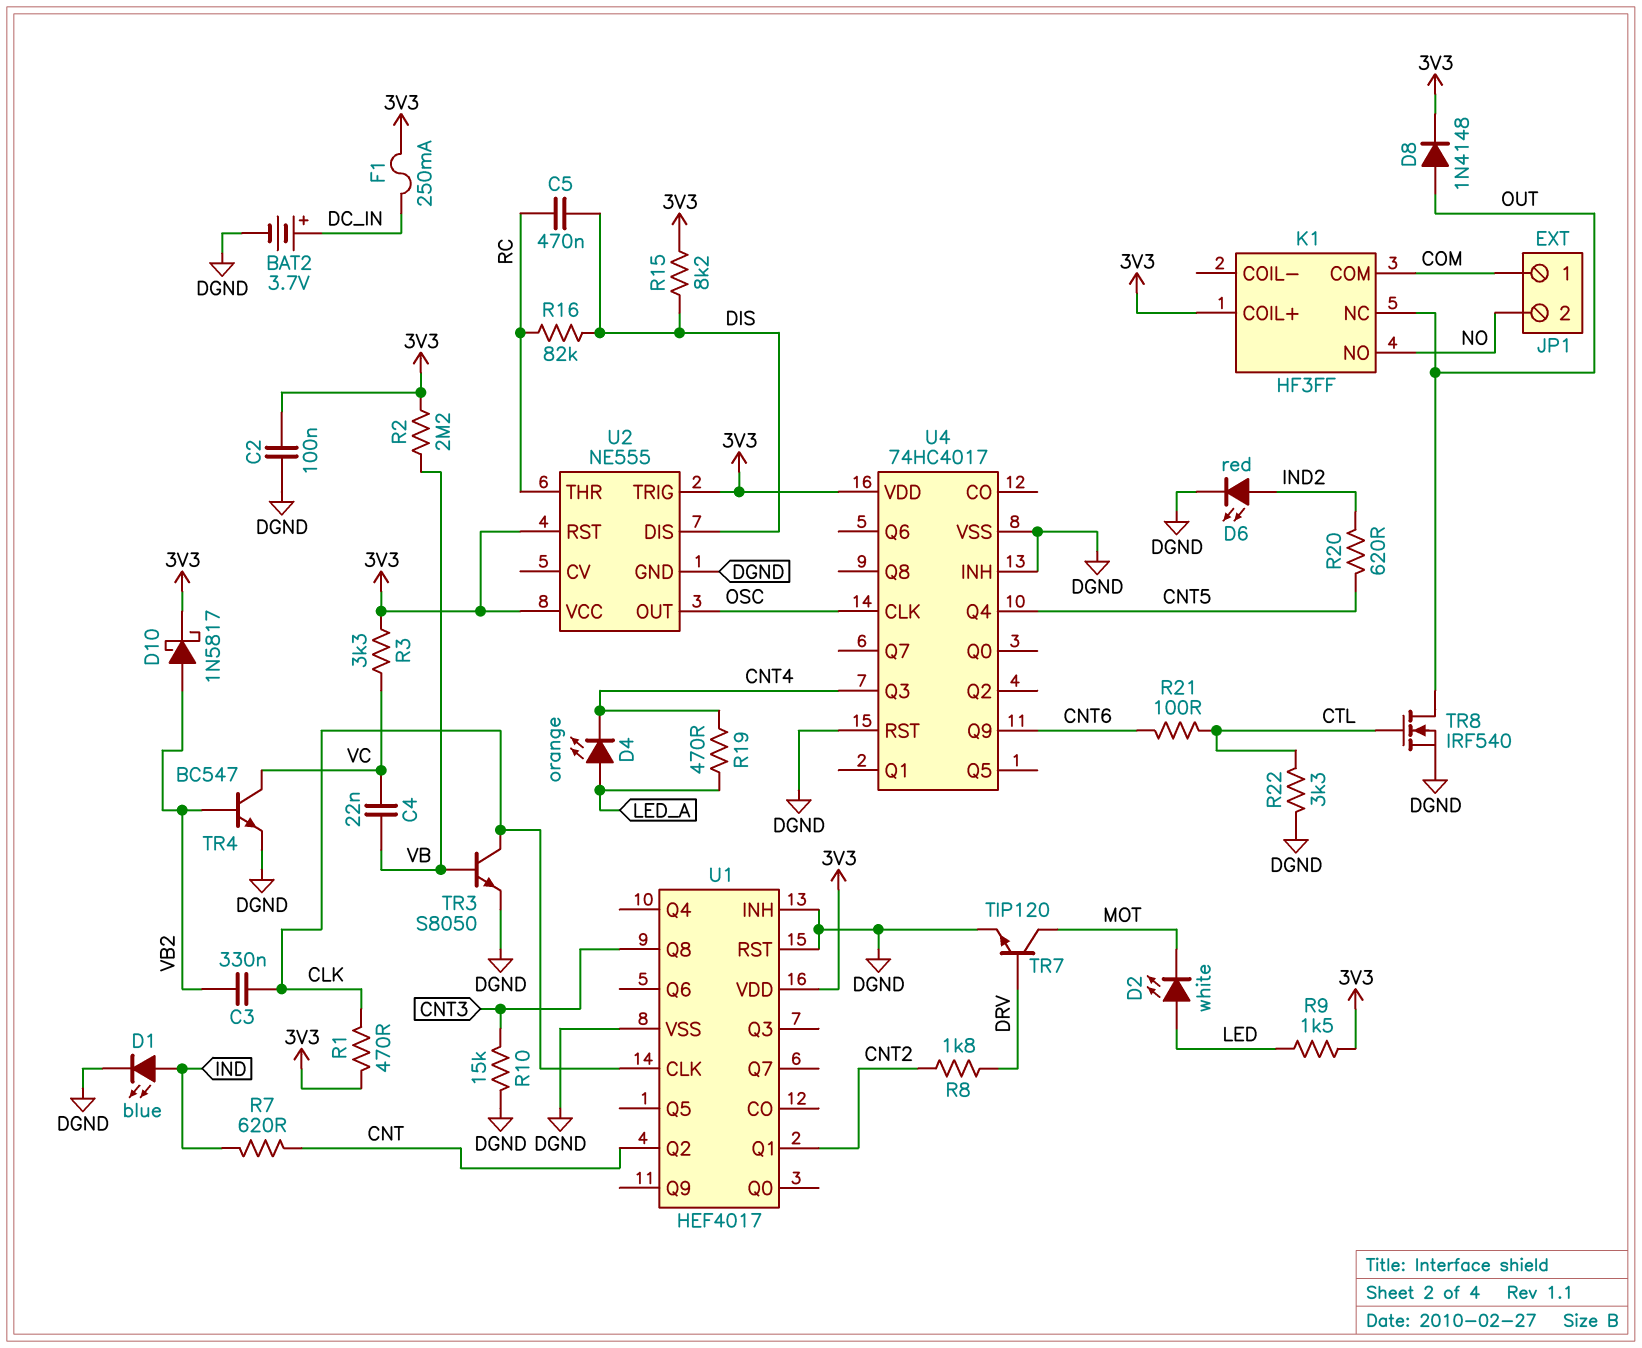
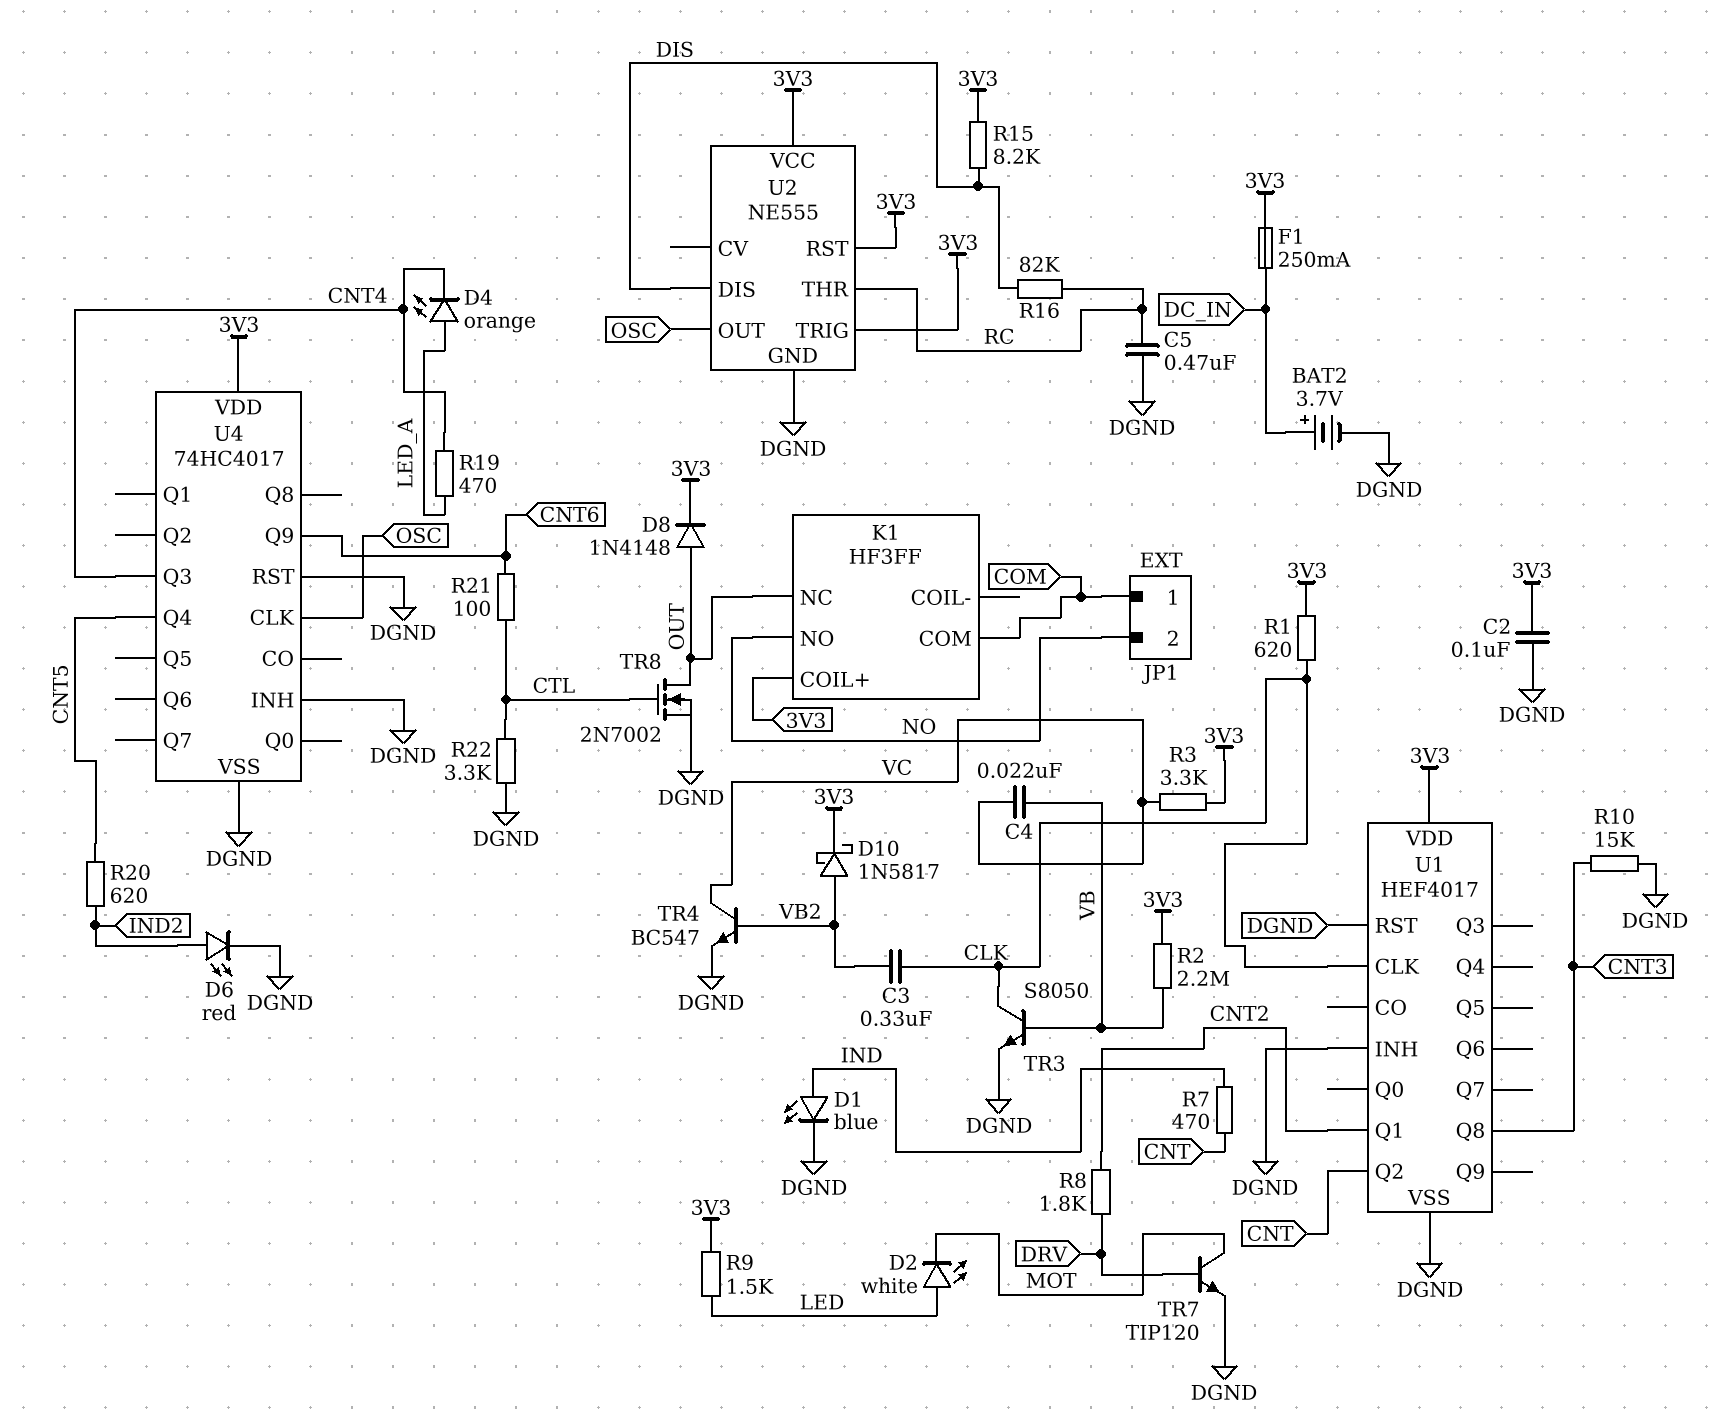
C5: 470nF (DIS, RC) -> 470nF (DGND, RC)
R1: 470 (3V3, CLK) -> 620 (3V3, CLK)
R7: 620 (CNT, IND) -> 470 (CNT, IND)
TR8: NMOS IRF540 (G CTL, D OUT, S DGND) -> NMOS 2N7002 (G CTL, D OUT, S DGND)

